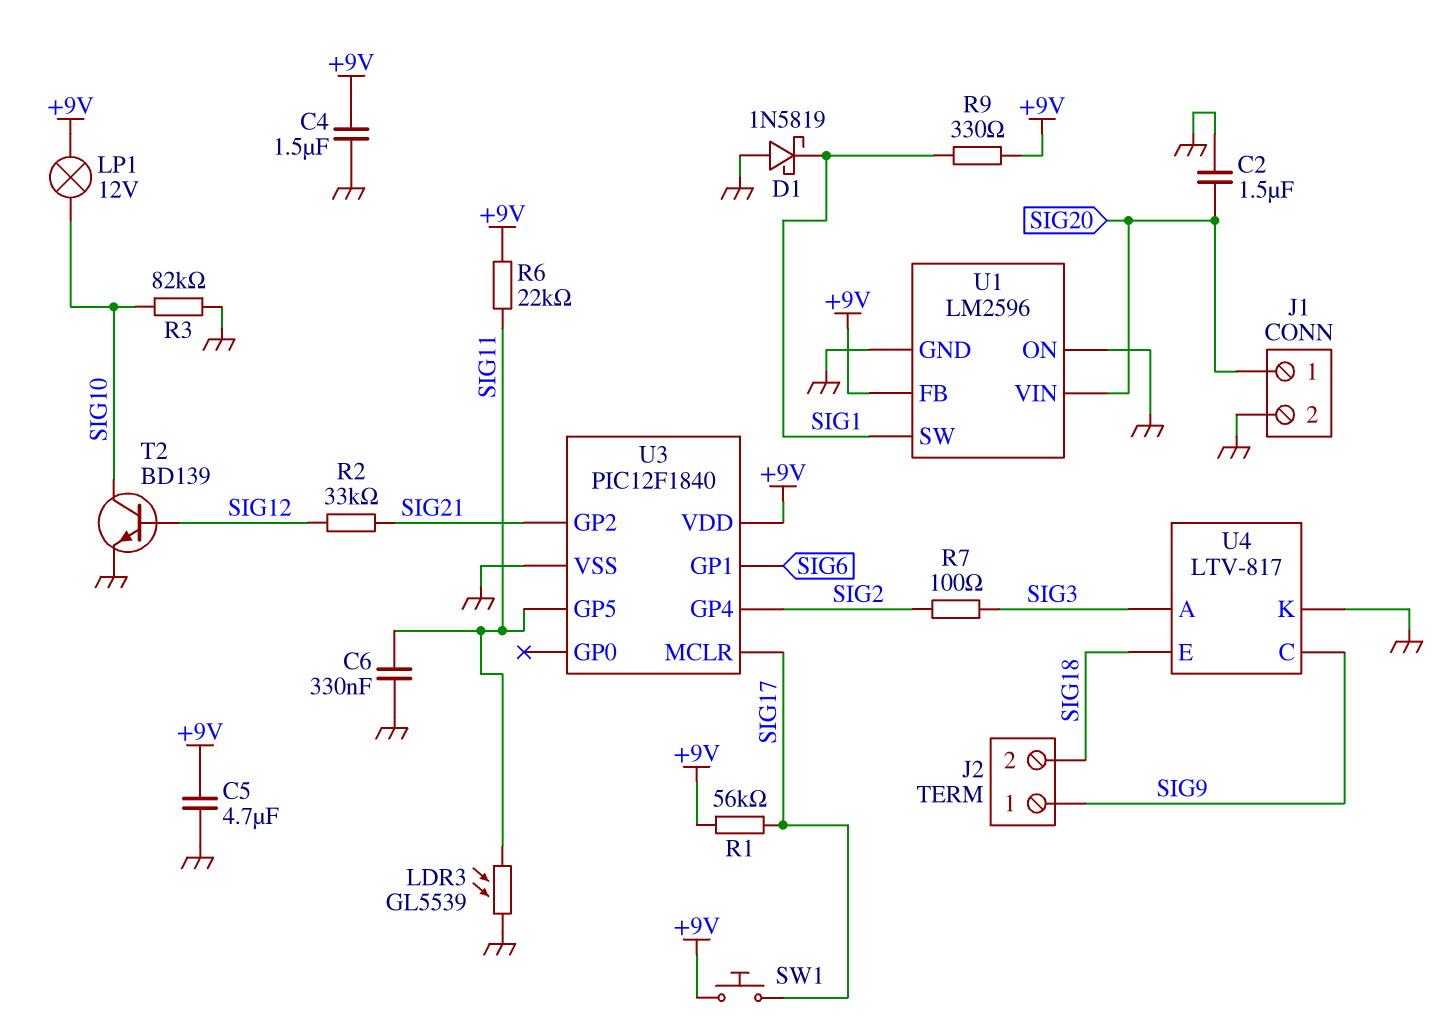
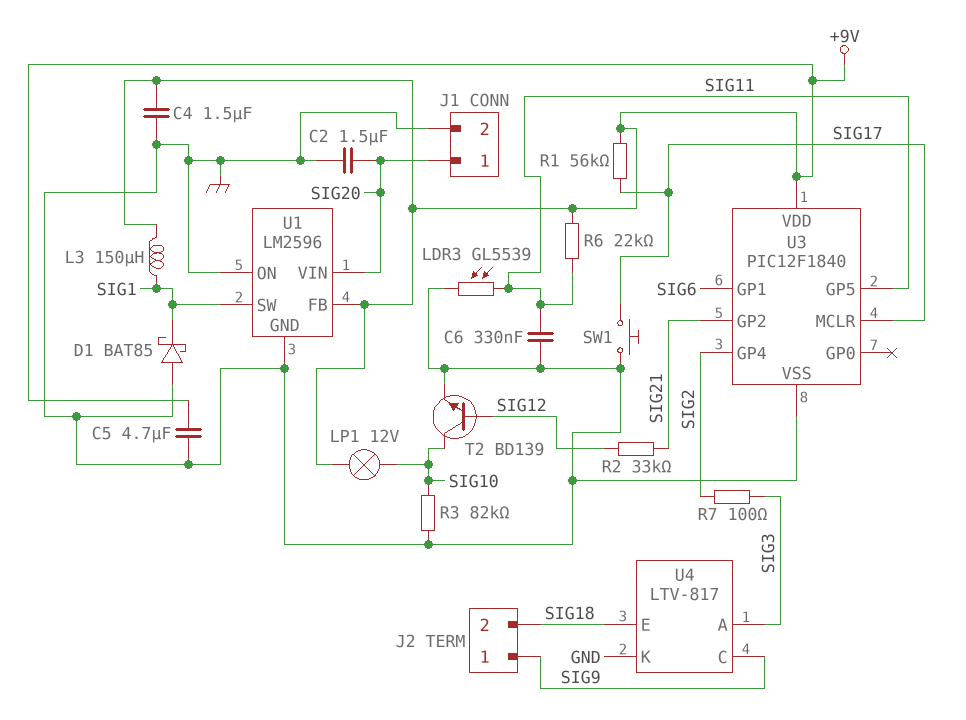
D1: schottky 1N5819 (A GND, K SIG1) -> schottky BAT85 (A GND, K SIG1)
L3: none -> 150uH (+9V, SIG1)
R9: 330 (+9V, SIG1) -> none
SW1: button (+9V, SIG17) -> button (GND, SIG17)

